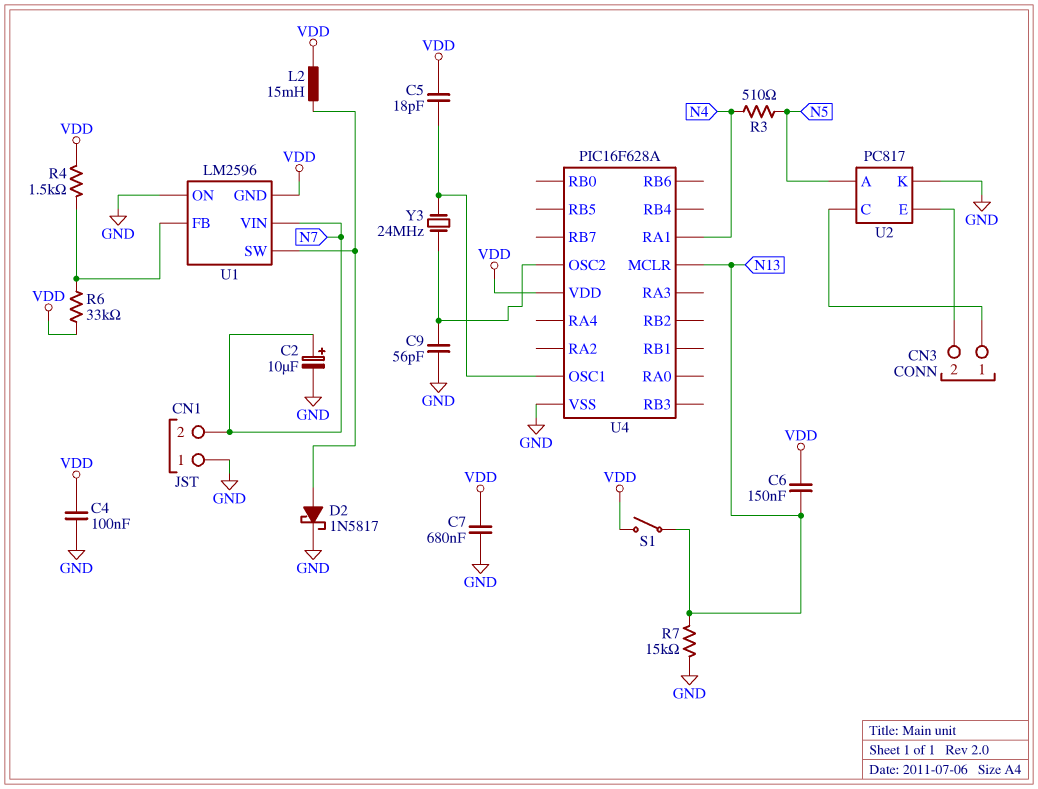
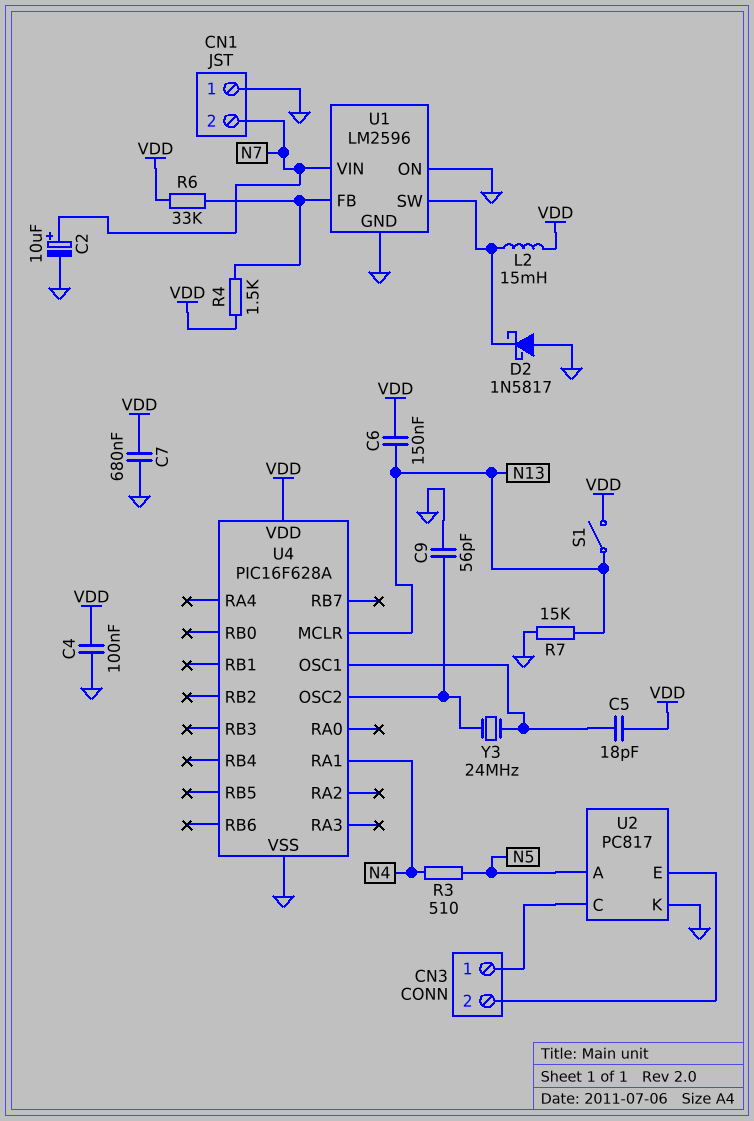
D2: schottky 1N5817 (A U1/SW, K GND) -> schottky 1N5817 (A GND, K U1/SW)
U1 pin GND: VDD -> GND

